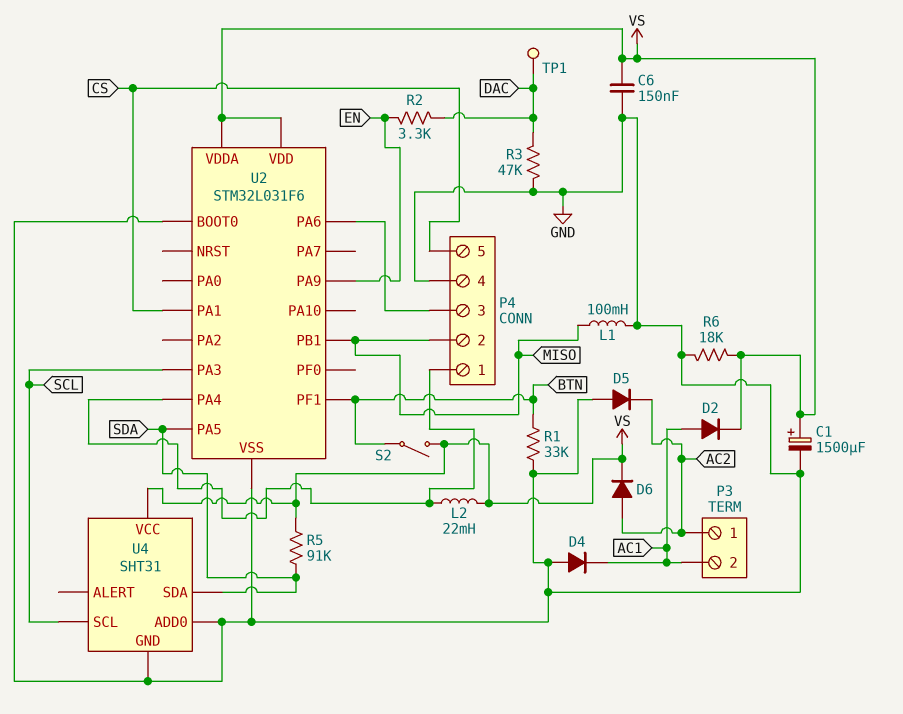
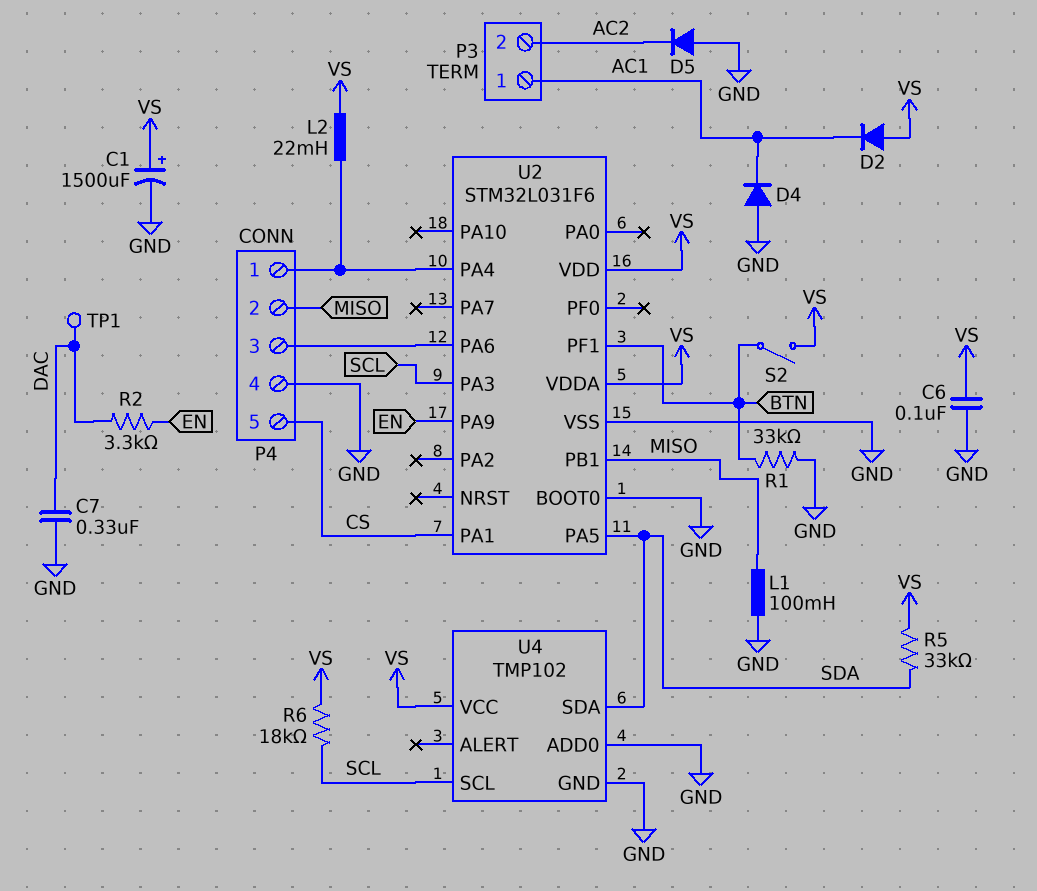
C6: 150nF (GND, VS) -> 100nF (GND, VS)
C7: none -> 330nF (DAC, GND)
D2: diode (A AC1, K VS) -> diode (A VS, K AC1)
D6: diode (A AC2, K VS) -> none
P3 pin 1: AC2 -> AC1
P3 pin 2: AC1 -> AC2
R3: 47k (DAC, GND) -> none
R5: 91k (SDA, VS) -> 33k (SDA, VS)
R6: 18k (GND, VS) -> 18k (SCL, VS)
U4: SHT31 -> TMP102

